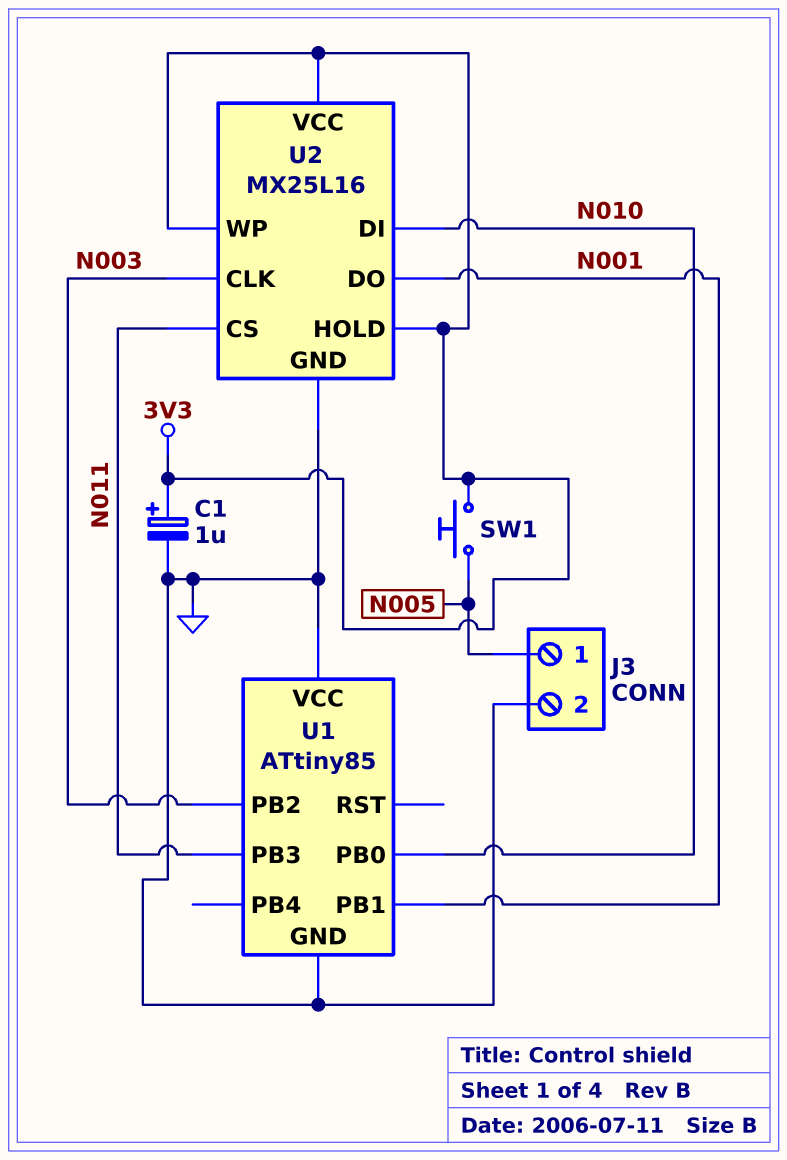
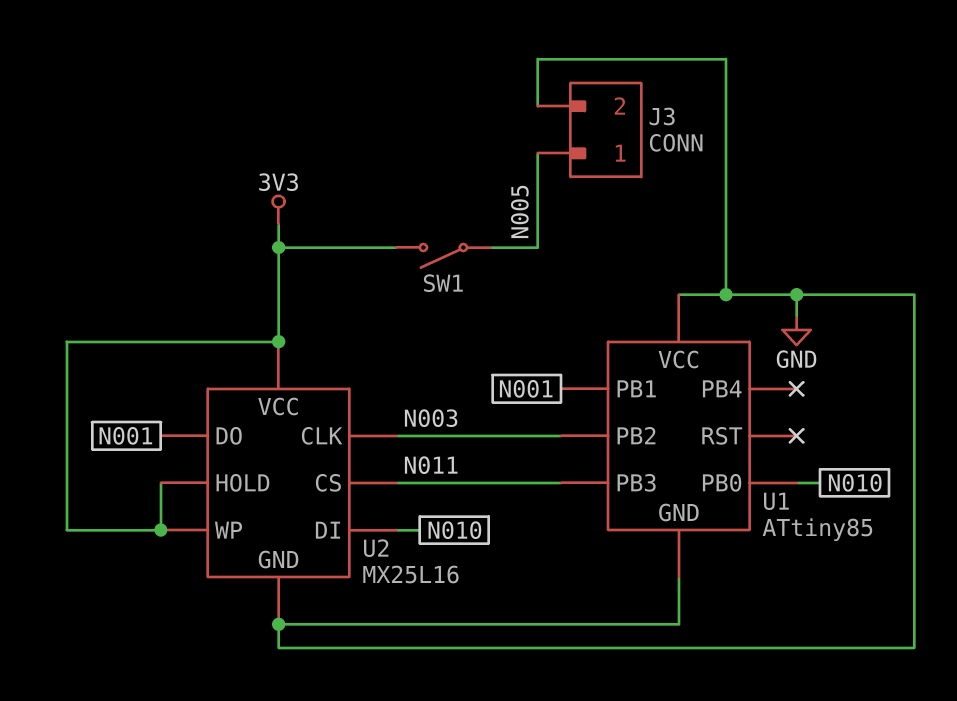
C1: 1uF (plus 3V3, minus GND) -> none
SW1: button (3V3, N005) -> switch (3V3, N005)

